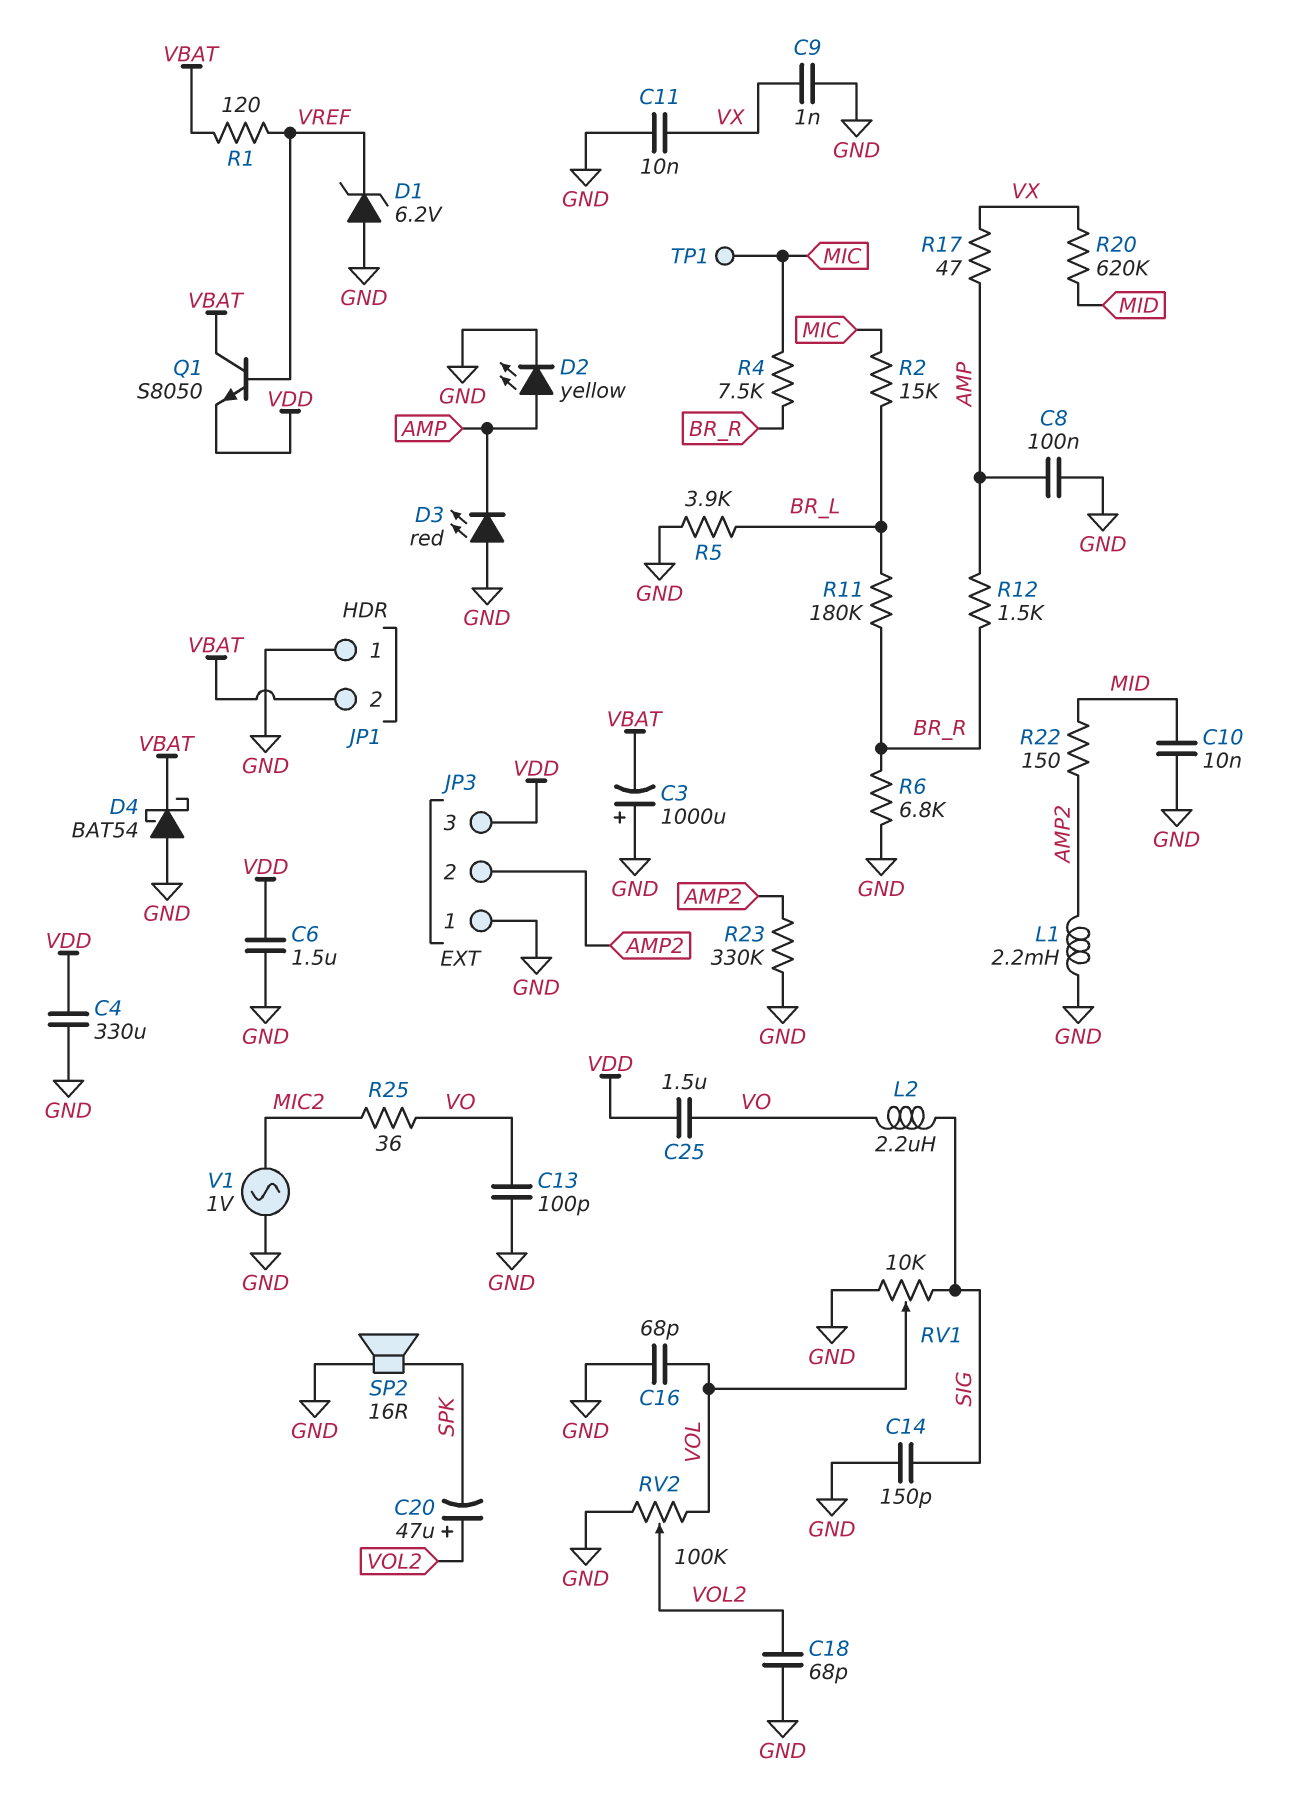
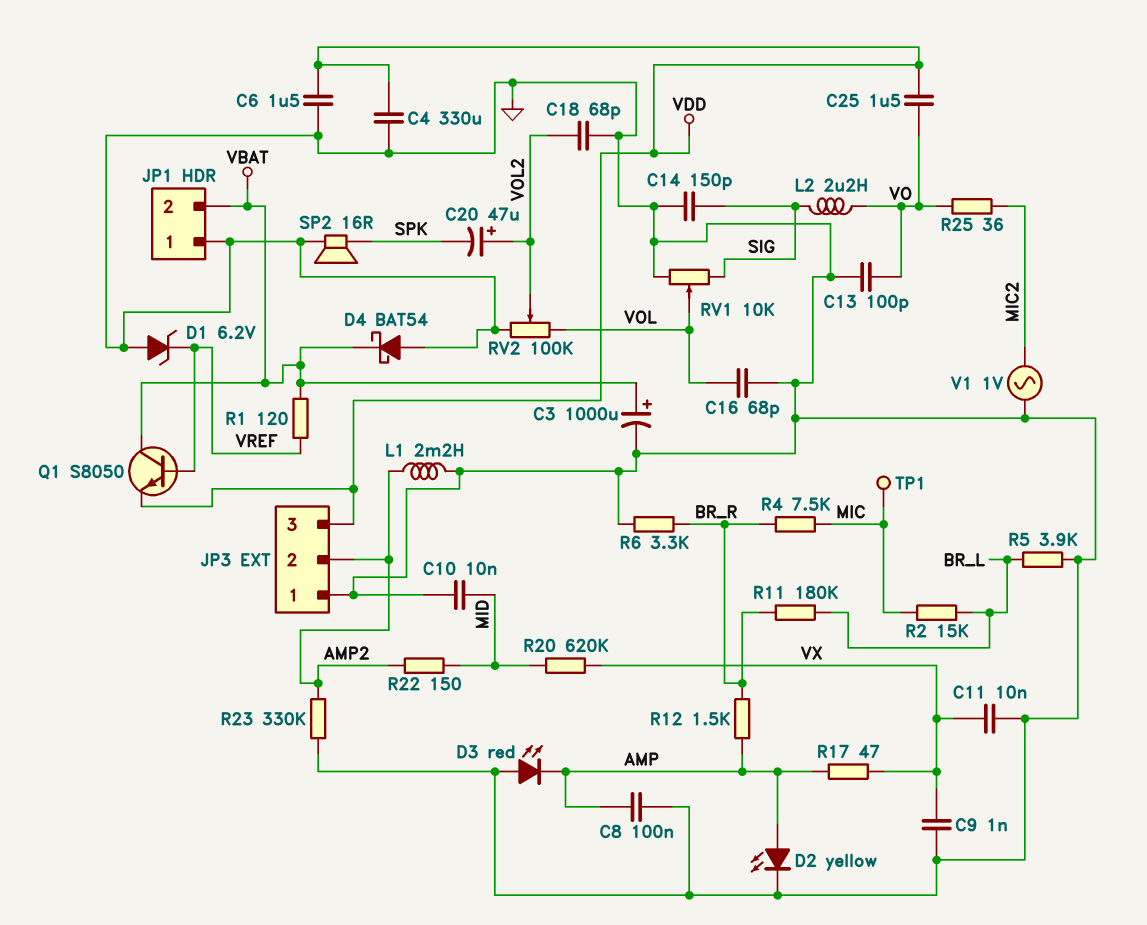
C3: 1000uF (plus GND, minus VBAT) -> 1000uF (plus VBAT, minus GND)
R6: 6.8k (BR_R, GND) -> 3.3k (BR_R, GND)

